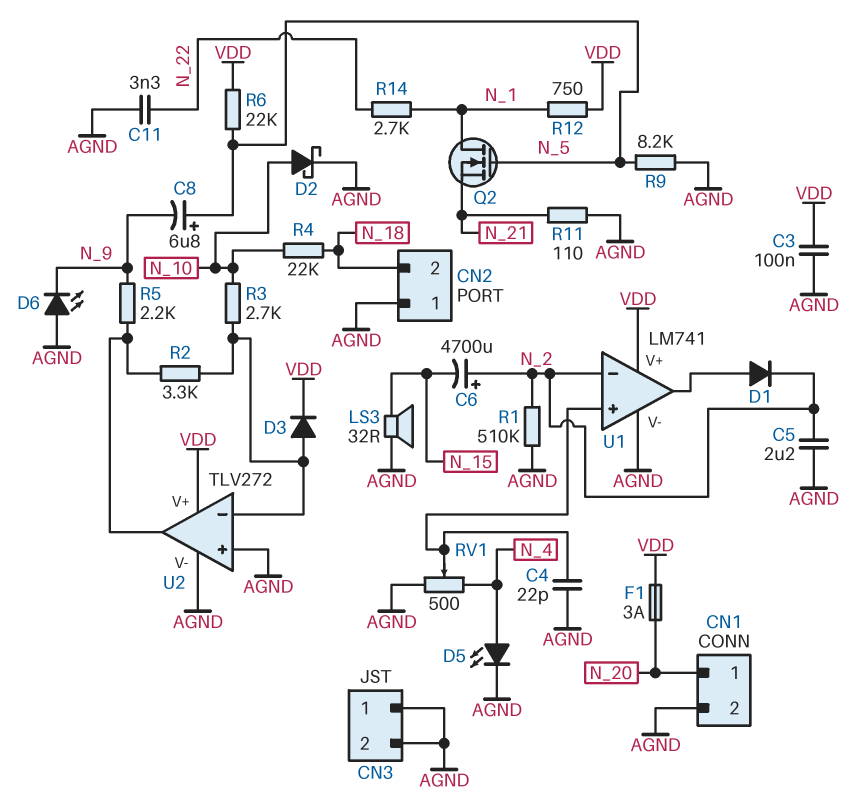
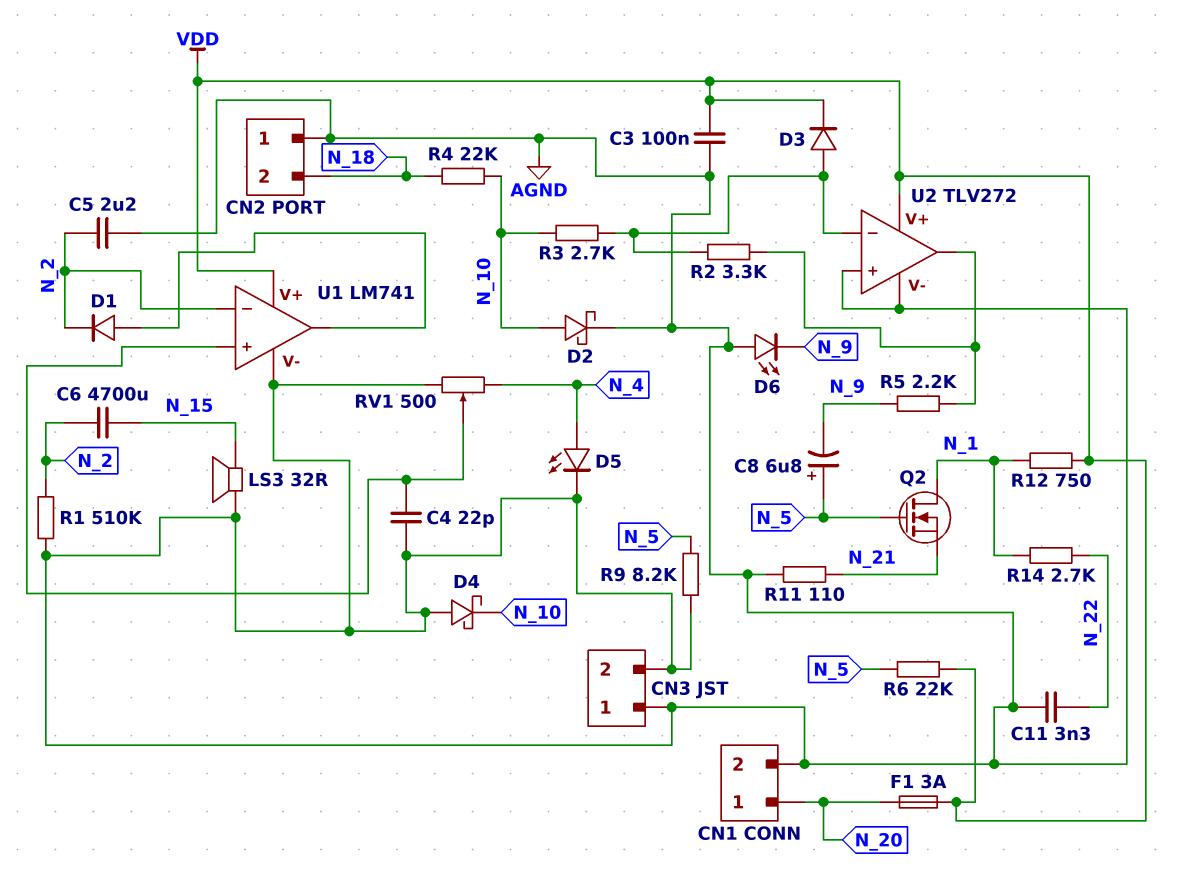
C6: 4700uF (plus N_2, minus N_15) -> 4700uF (N_2, N_15)
D4: none -> schottky (A AGND, K N_10)

